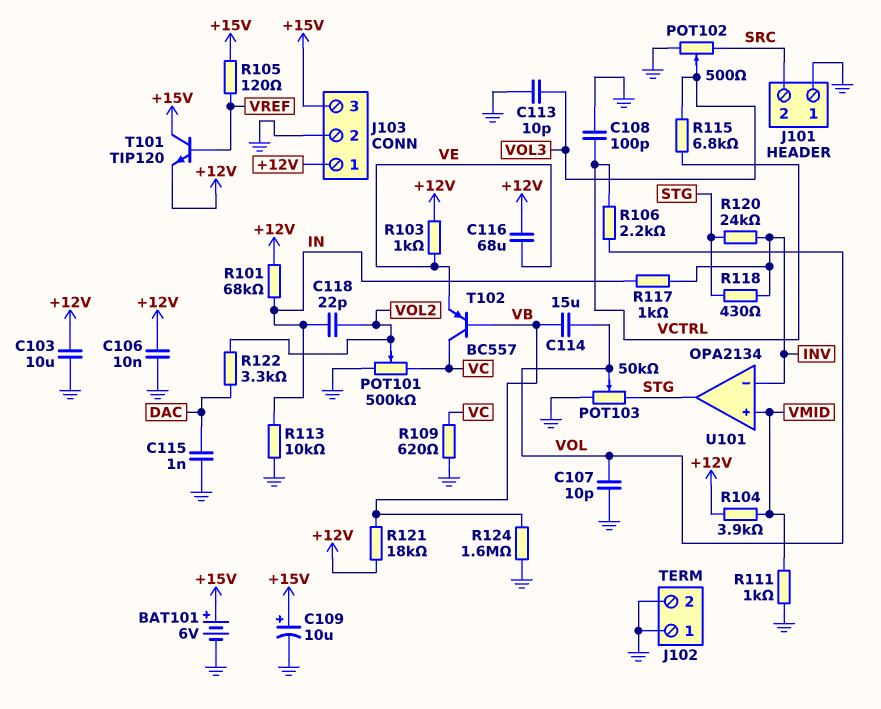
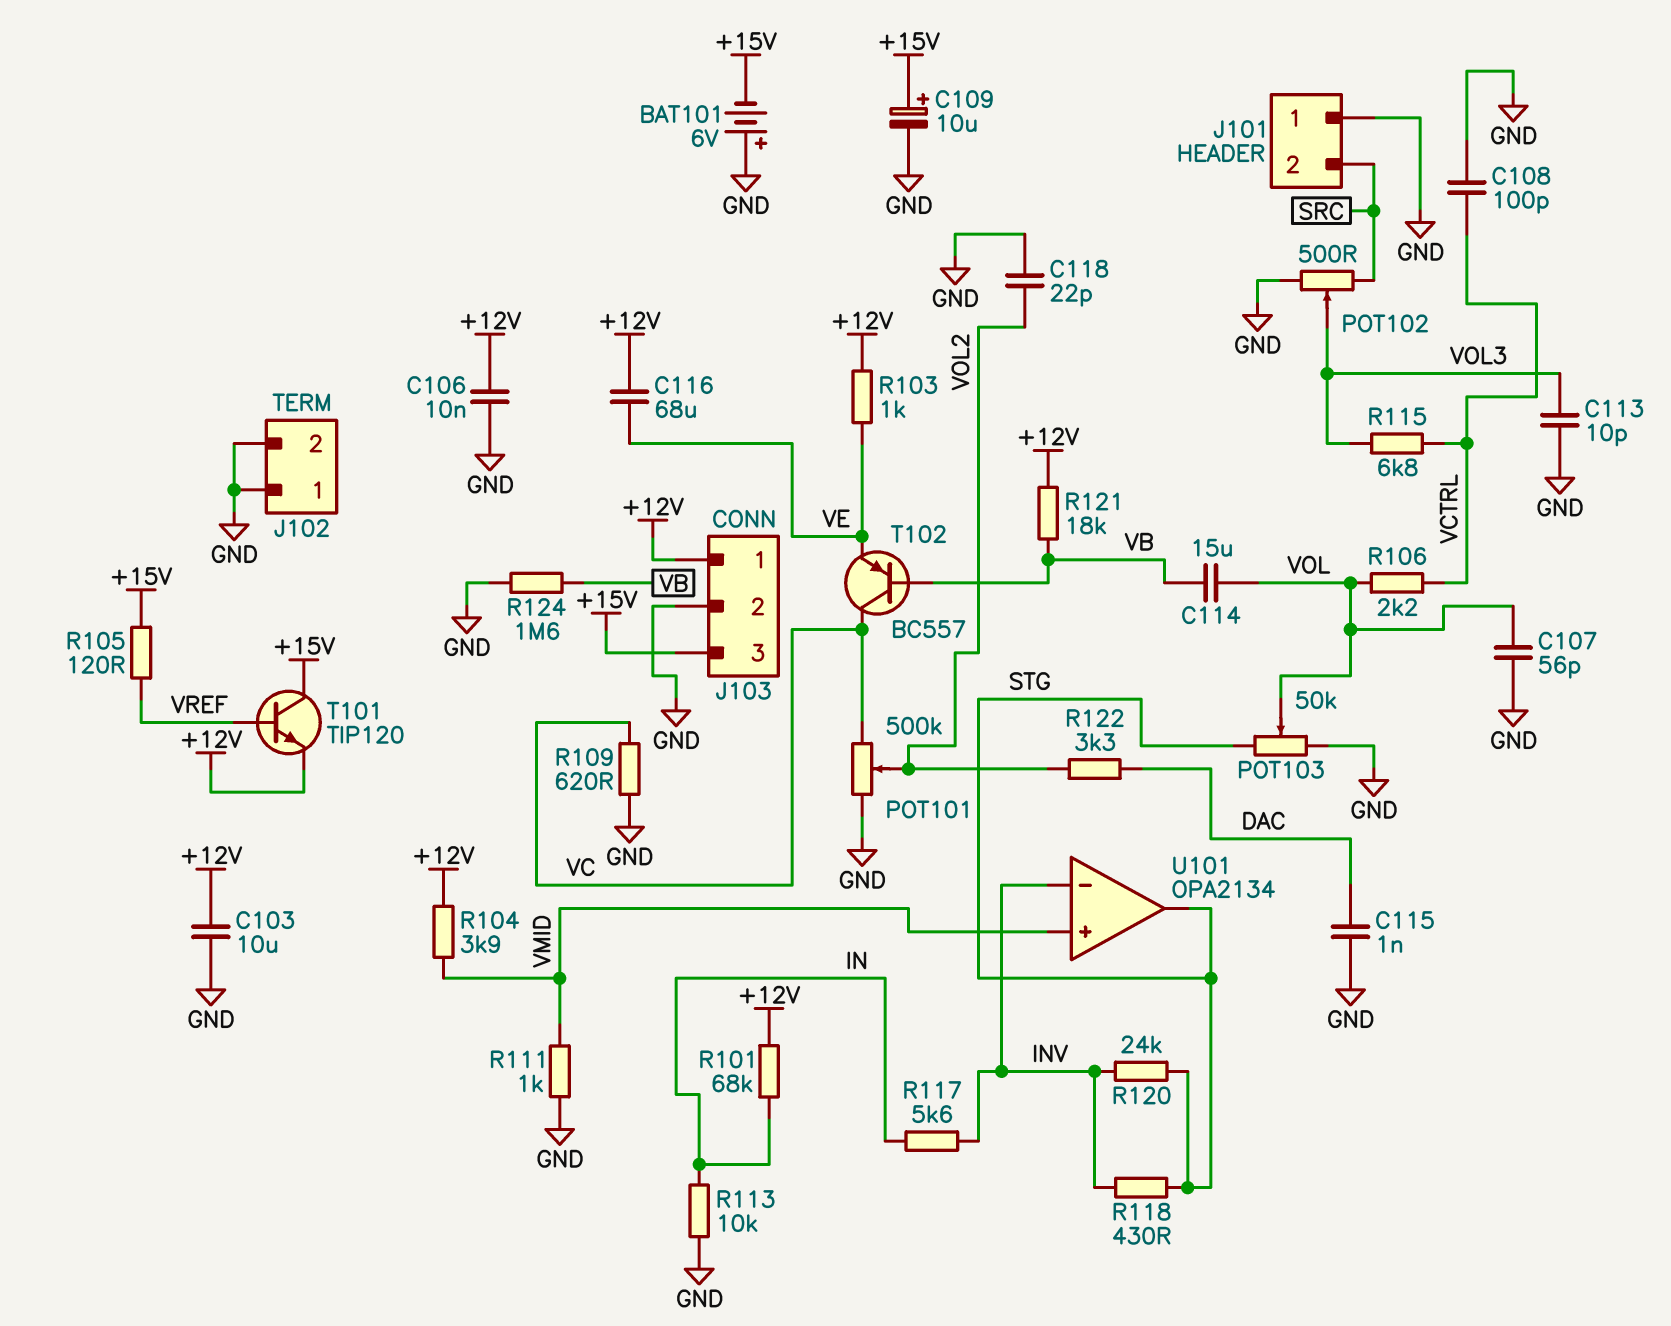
BAT101: 6V (plus +15V, minus GND) -> 6V (plus GND, minus +15V)
C107: 10pF (GND, VOL) -> 56pF (GND, VOL)
C118: 22pF (IN, VOL2) -> 22pF (GND, VOL2)
R117: 1k (IN, INV) -> 5.6k (IN, INV)

